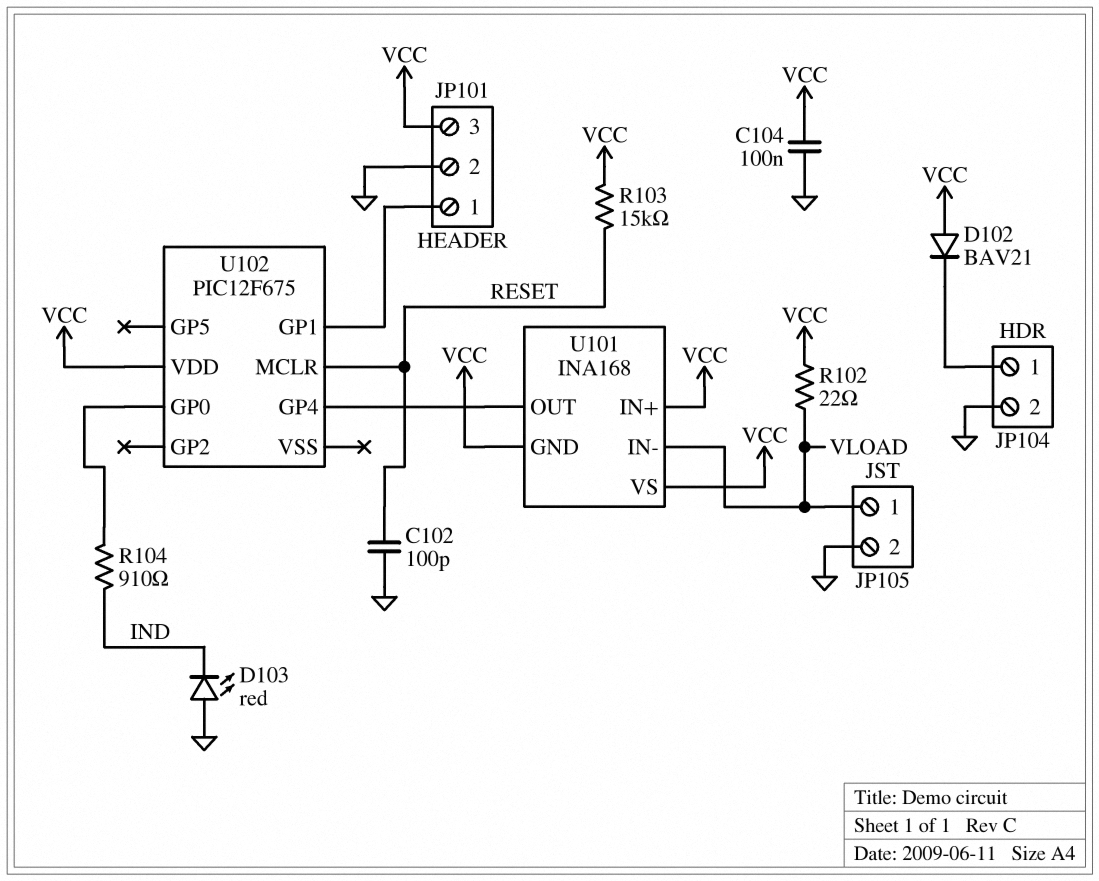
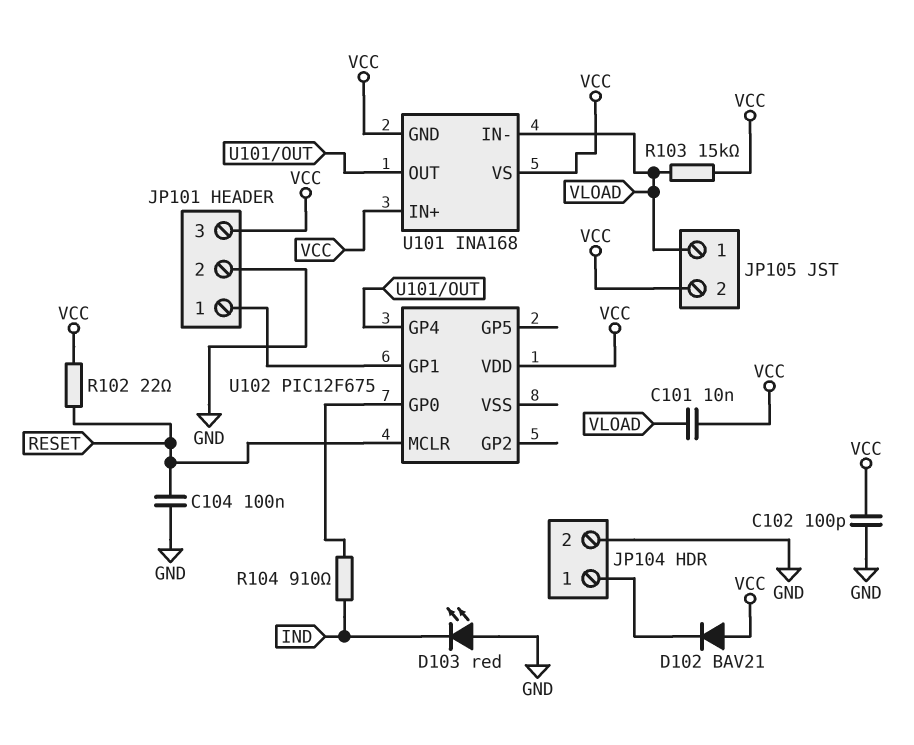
C101: none -> 10nF (VCC, VLOAD)
C102: 100pF (GND, RESET) -> 100pF (GND, VCC)
C104: 100nF (GND, VCC) -> 100nF (GND, RESET)
JP105 pin 2: GND -> VCC
R102: 22 (VCC, VLOAD) -> 22 (RESET, VCC)
R103: 15k (RESET, VCC) -> 15k (VCC, VLOAD)

